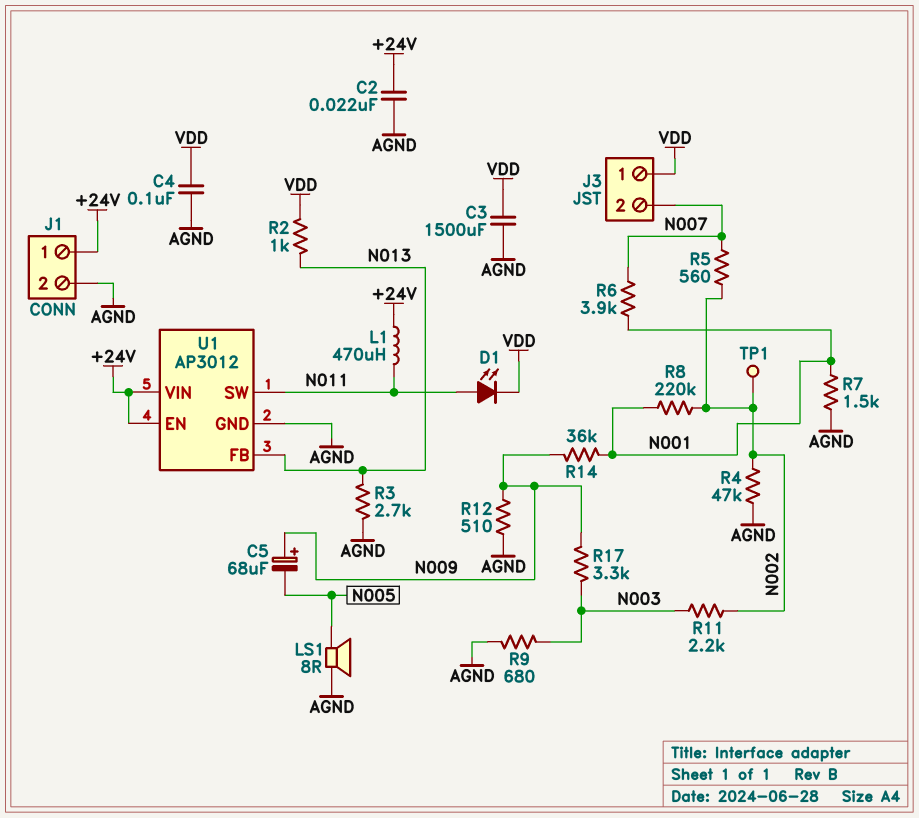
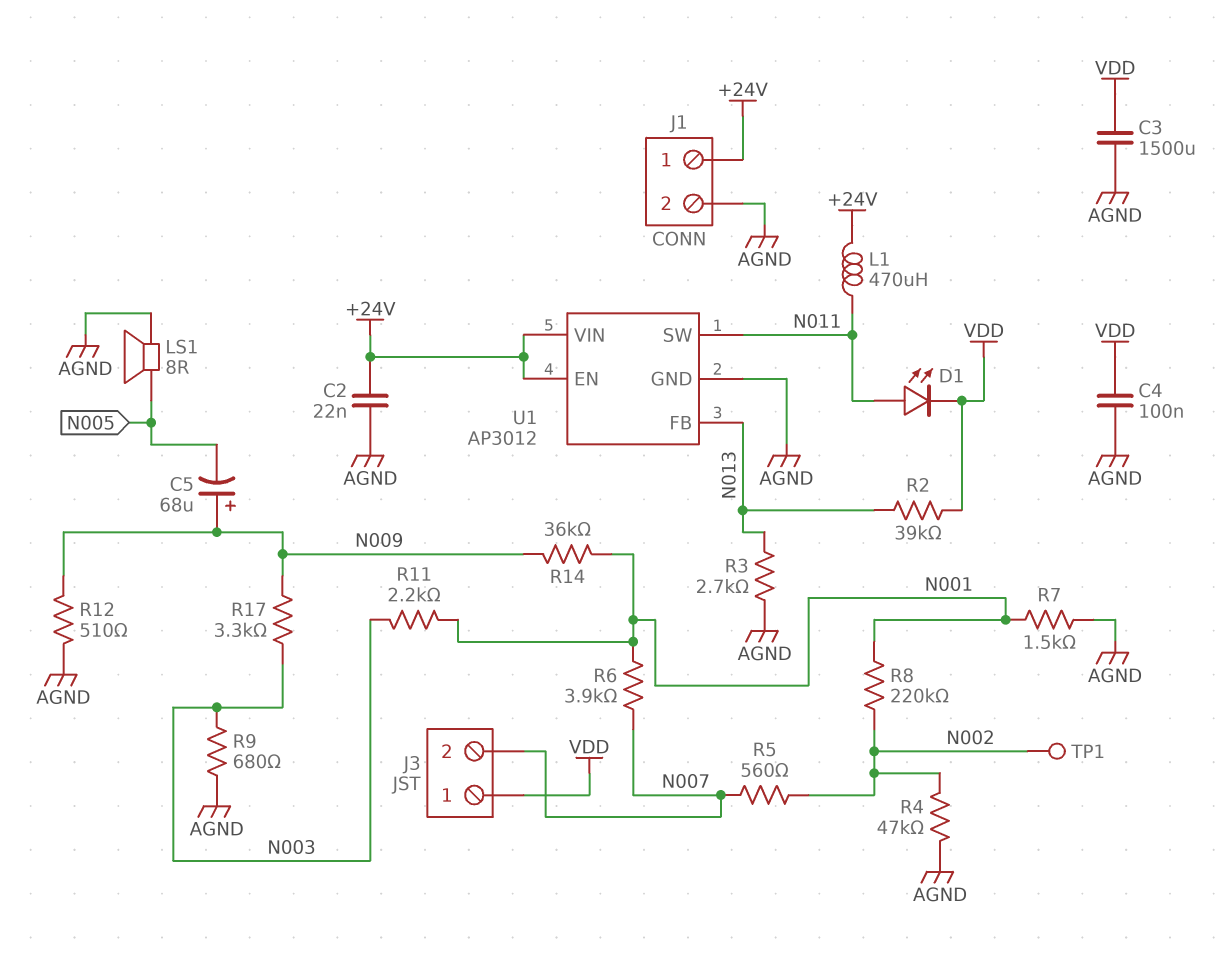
R2: 1k (N013, VDD) -> 39k (N013, VDD)
R11: 2.2k (N002, N003) -> 2.2k (N001, N003)

